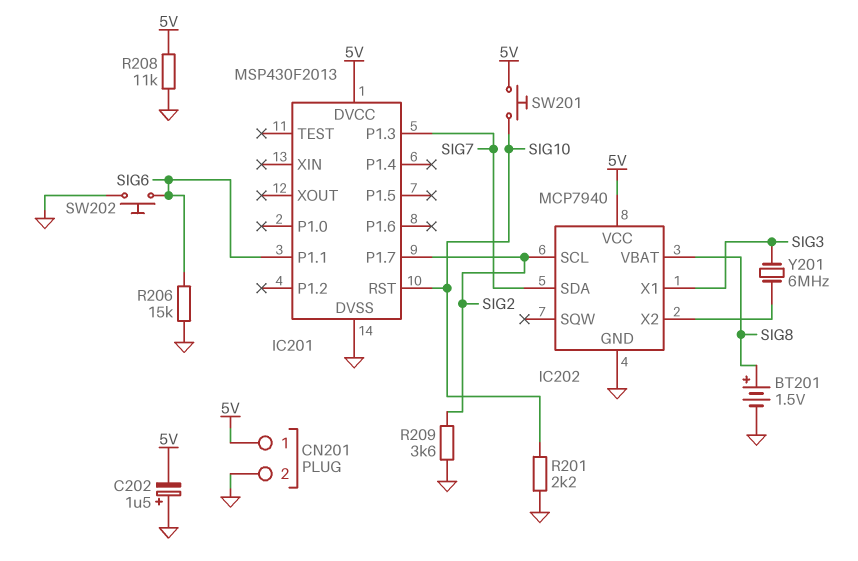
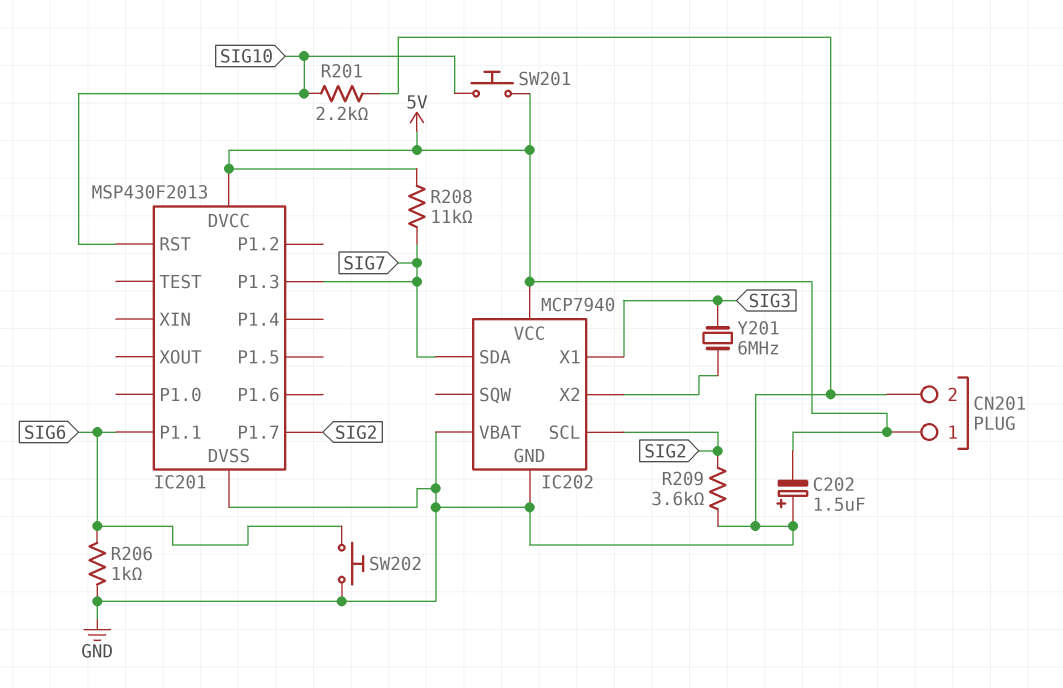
BT201: 1.5V (plus SIG8, minus GND) -> none
IC202 pin VBAT: SIG8 -> GND
R206: 15k (GND, SIG6) -> 1k (GND, SIG6)
R208: 11k (5V, GND) -> 11k (5V, SIG7)

